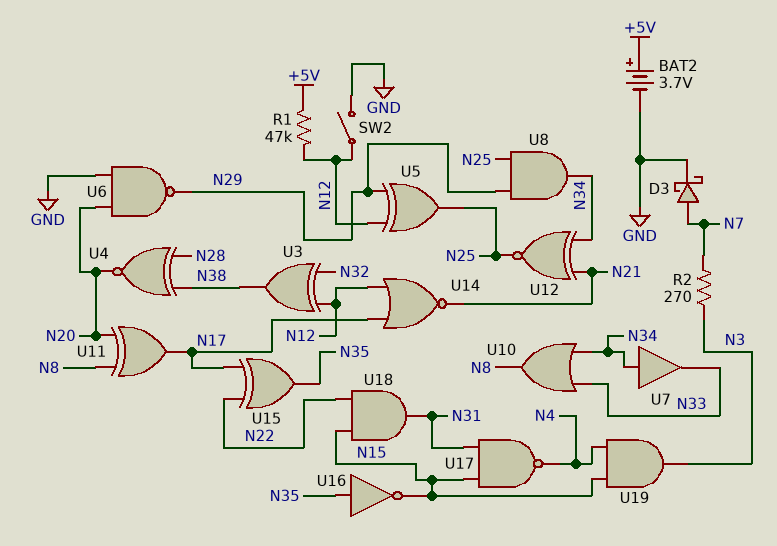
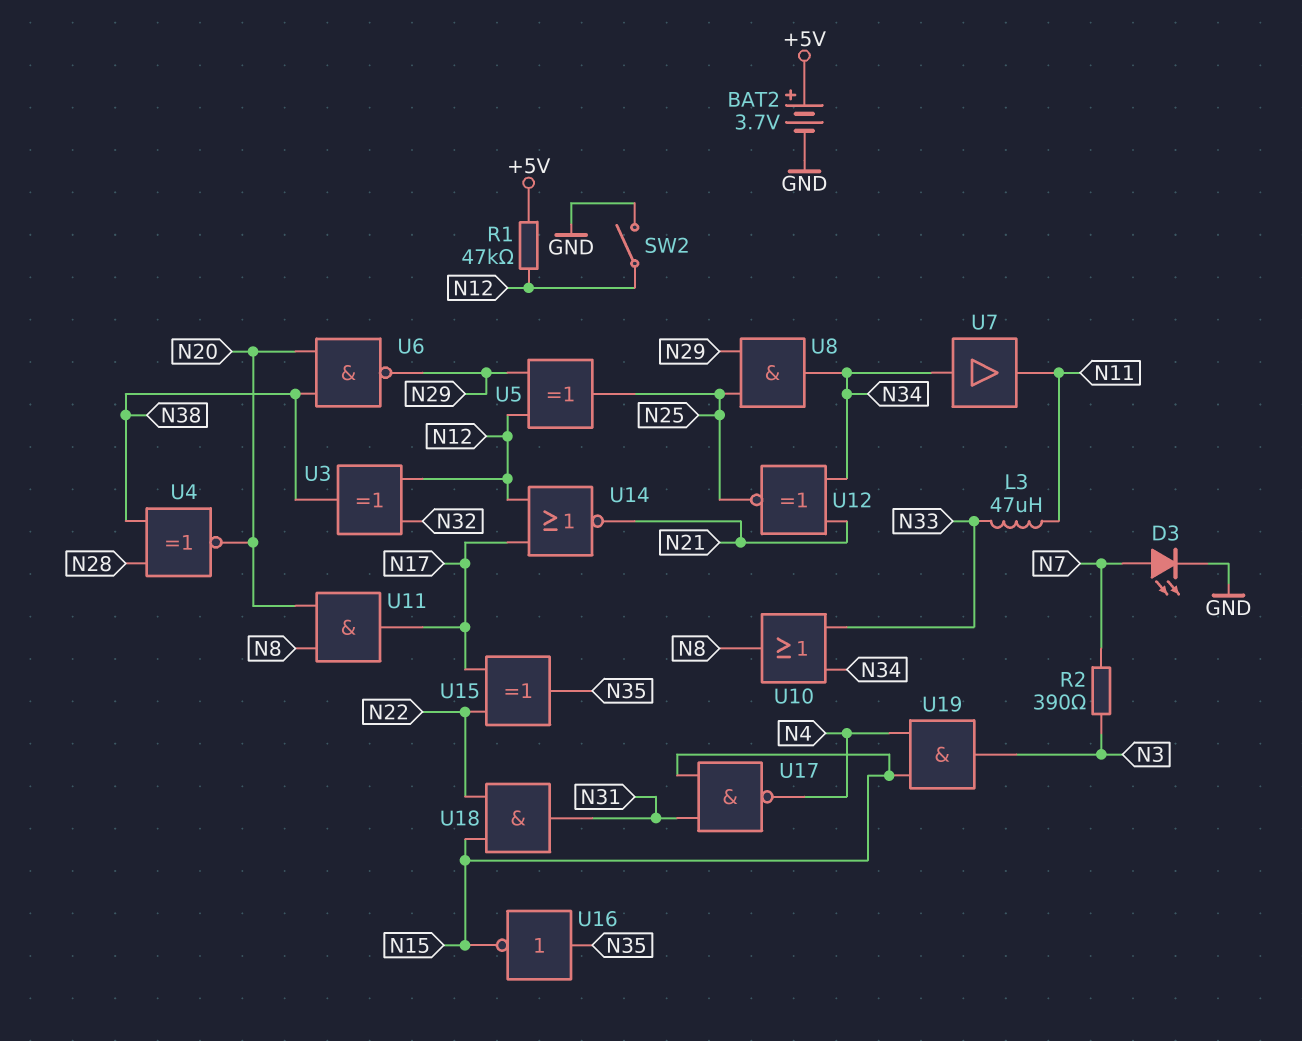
D3: schottky (A N7, K GND) -> LED (A N7, K GND)
L3: none -> 47uH (N11, N33)
R2: 270 (N3, N7) -> 390 (N3, N7)
U6: NAND (in GND, in N20, out N29) -> NAND (in N20, in N38, out N29)
U7: buffer (in N34, out N33) -> buffer (in N34, out N11)
U11: XOR (in N8, in N20, out N17) -> AND (in N8, in N20, out N17)

